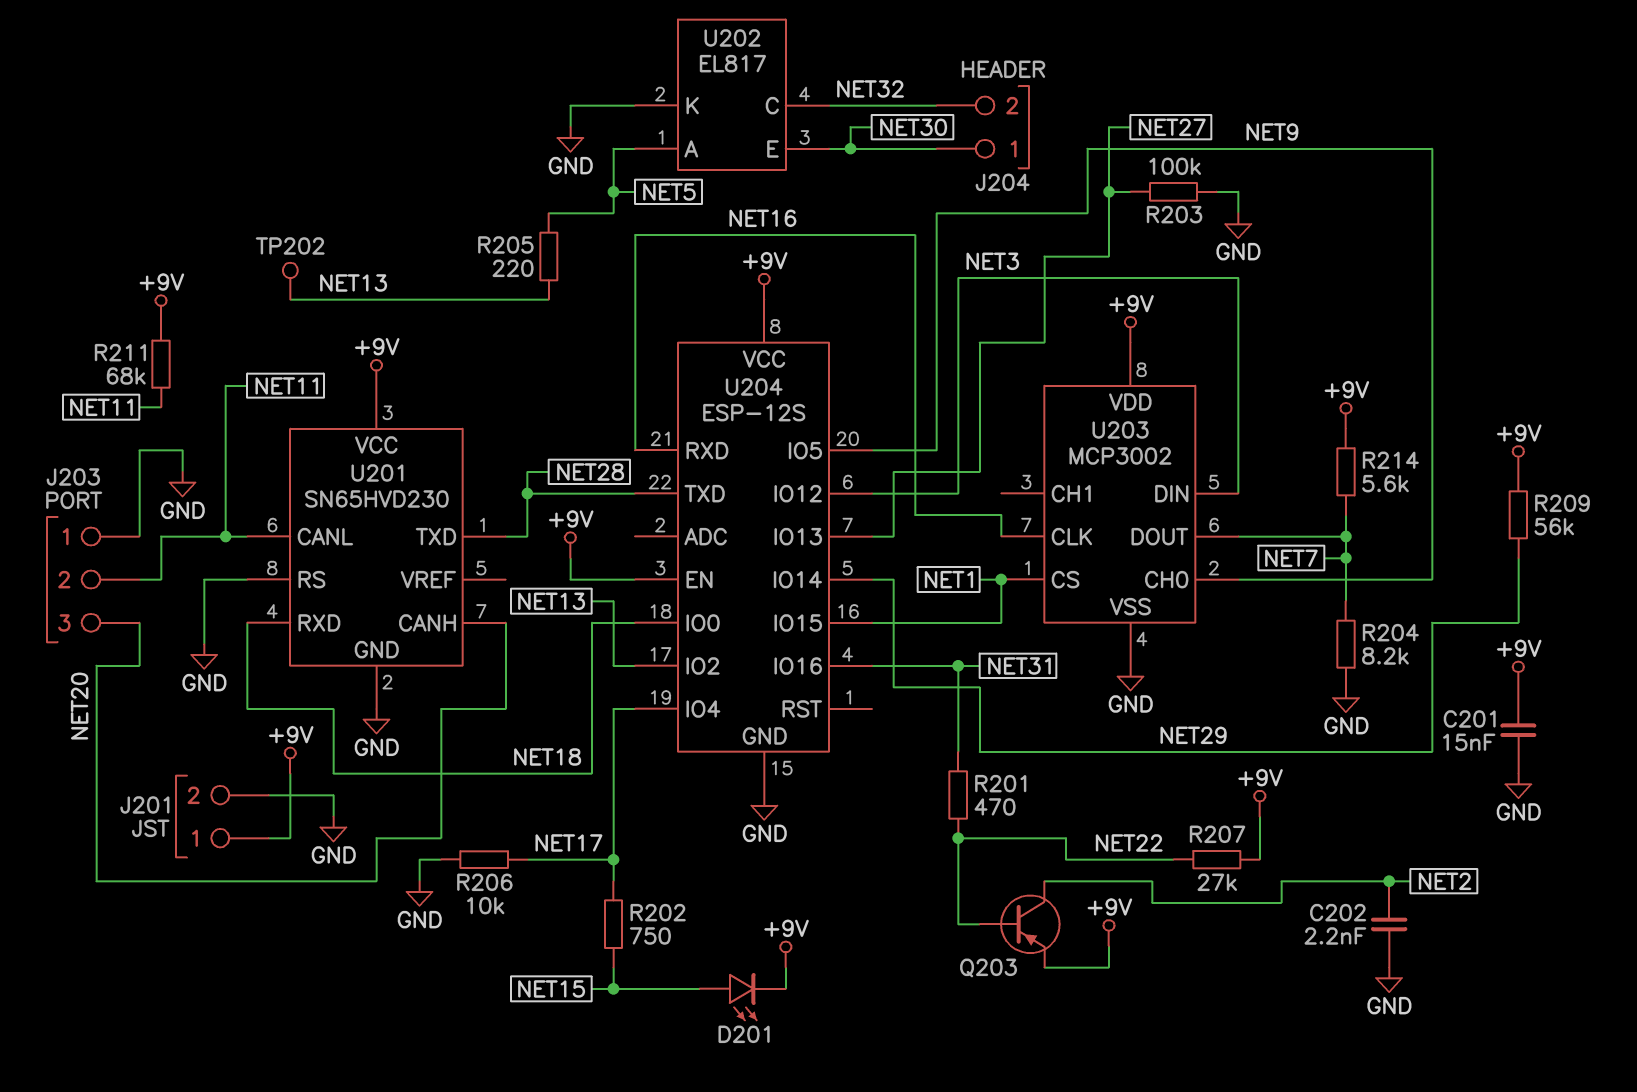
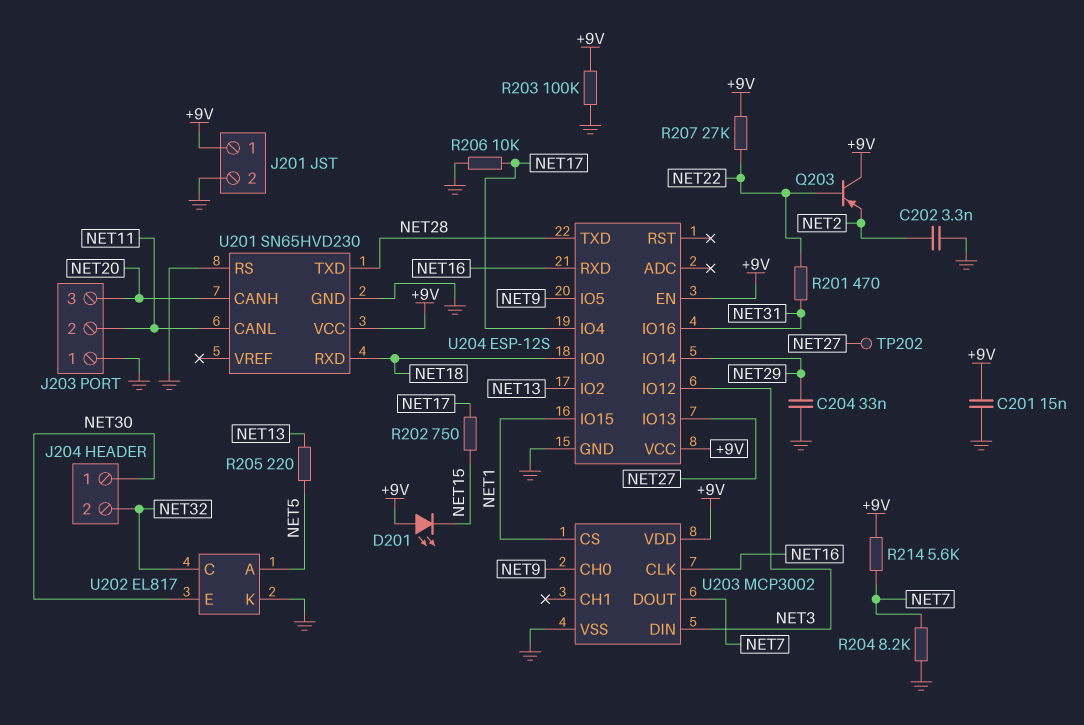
C202: 2.2nF (GND, NET2) -> 3.3nF (GND, NET2)
C204: none -> 33nF (GND, NET29)
D201: LED (A NET15, K +9V) -> LED (A +9V, K NET15)
Q203: PNP (B NET22, C NET2, E +9V) -> PNP (B NET22, C +9V, E NET2)
R203: 100k (GND, NET27) -> 100k (+9V, GND)
R209: 56k (+9V, NET29) -> none
R211: 68k (+9V, NET11) -> none
TP202: test point (NET13) -> test point (NET27)

